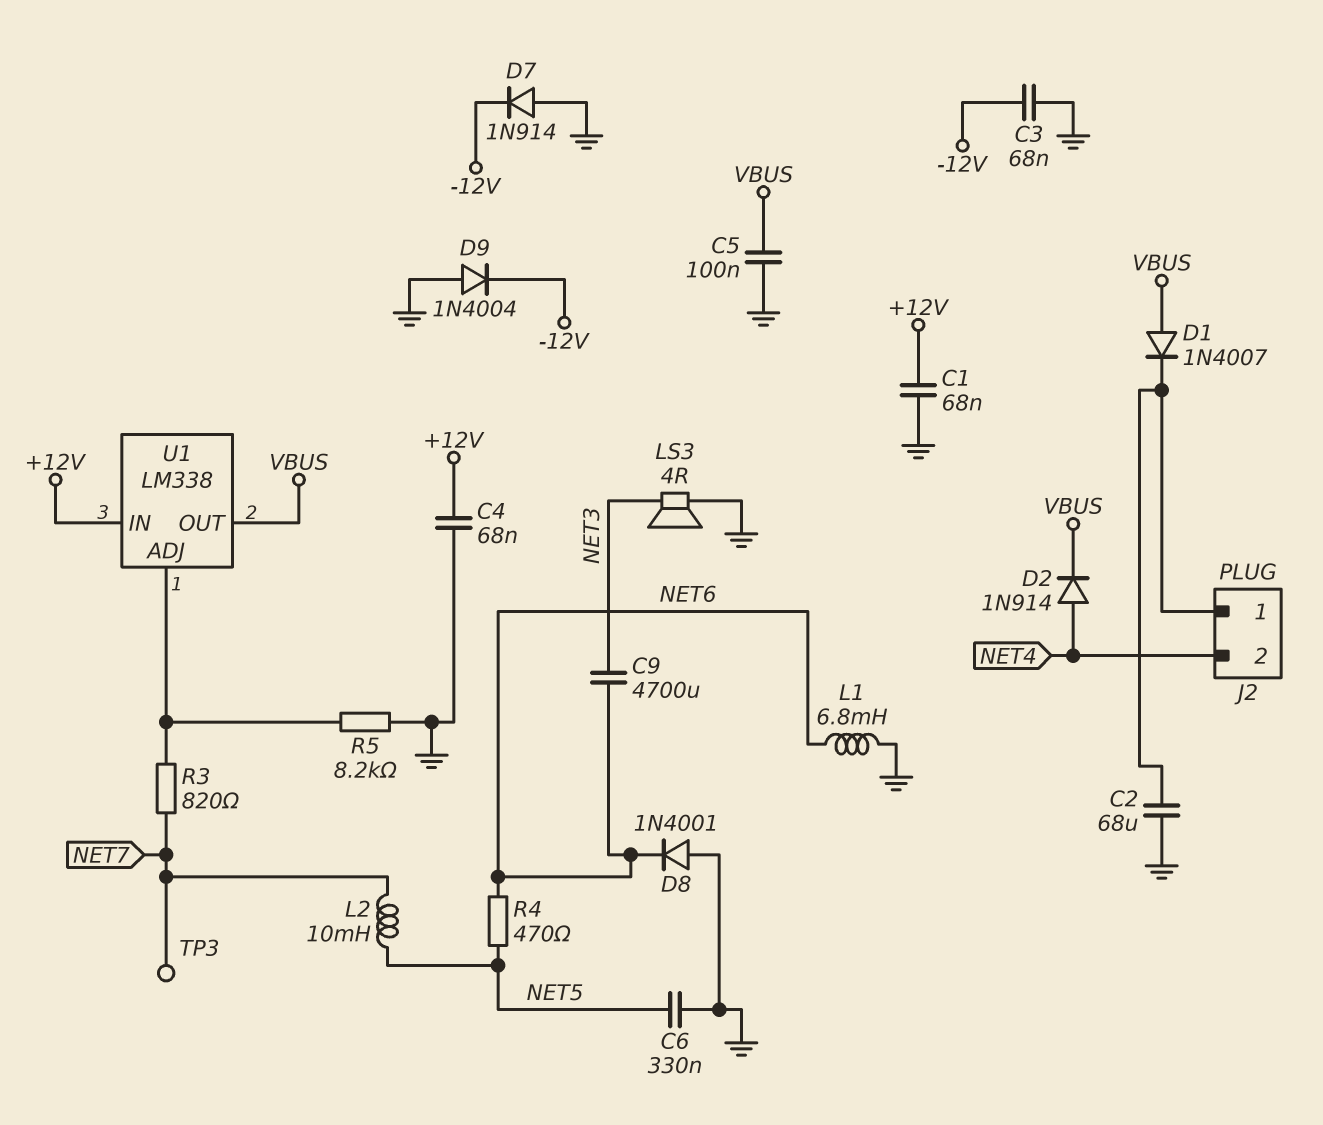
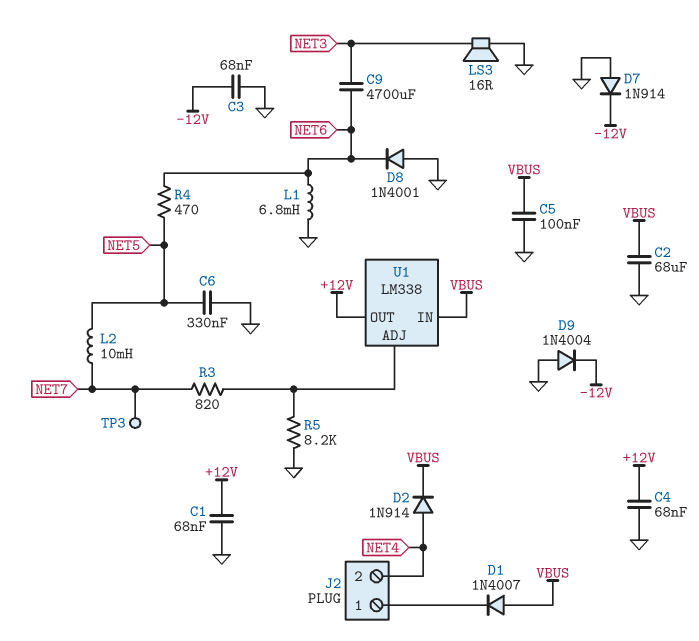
C2: 68uF (GND, J2/1) -> 68uF (GND, VBUS)
LS3: speaker 4R (GND, NET3) -> speaker 16R (GND, NET3)
U1 pin IN: +12V -> VBUS
U1 pin OUT: VBUS -> +12V

